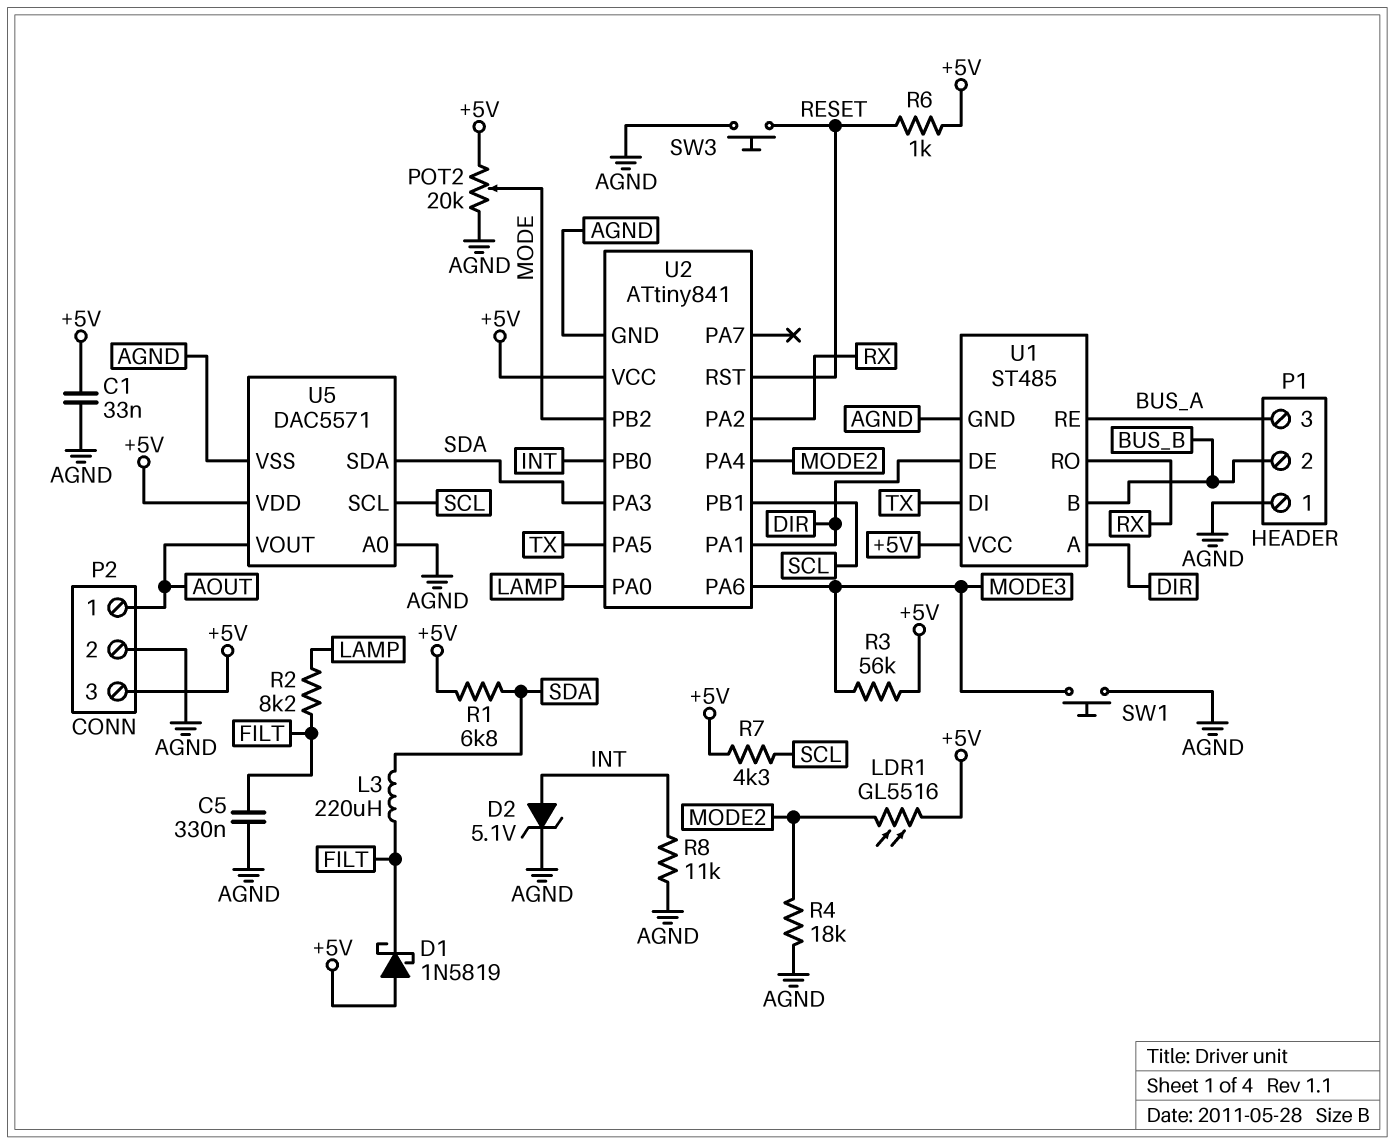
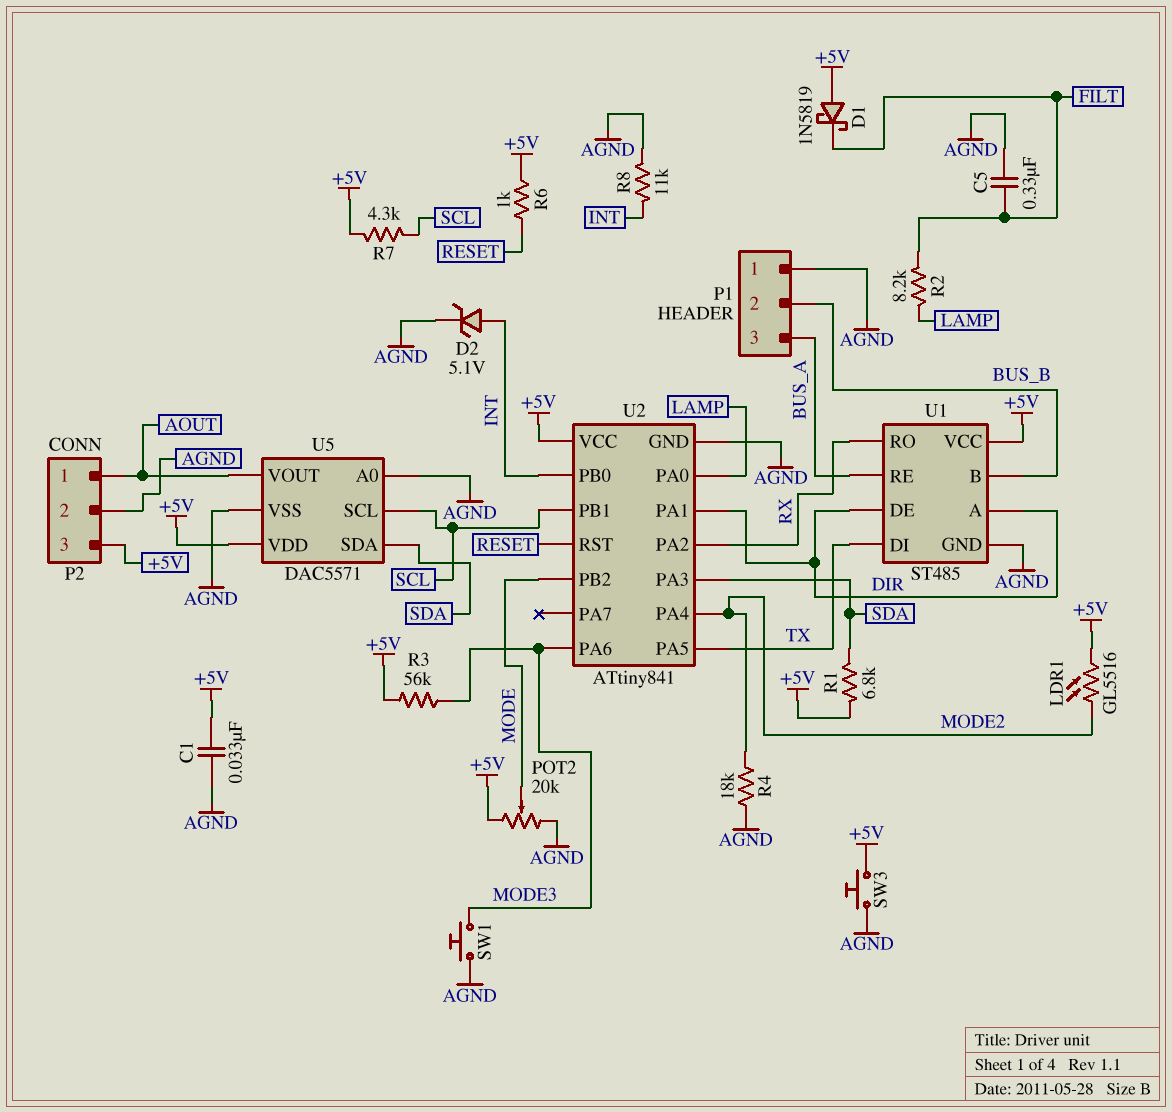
L3: 220uH (FILT, SDA) -> none
SW3: button (AGND, RESET) -> button (+5V, AGND)

